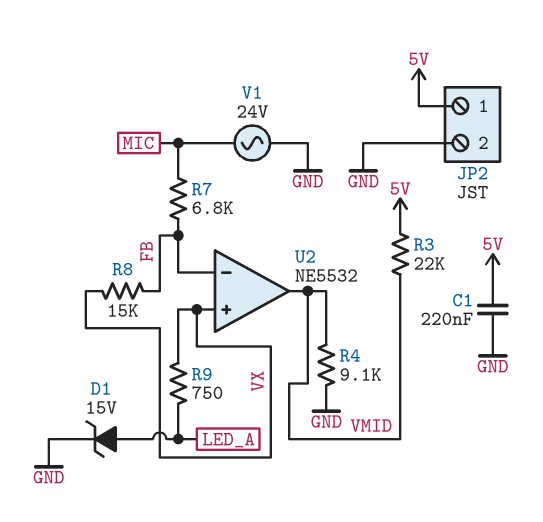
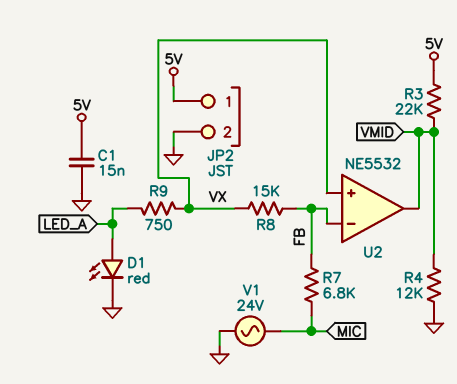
C1: 220nF (5V, GND) -> 15nF (5V, GND)
D1: zener 15V (A LED_A, K GND) -> LED red (A LED_A, K GND)
R4: 9.1k (GND, VMID) -> 12k (GND, VMID)

